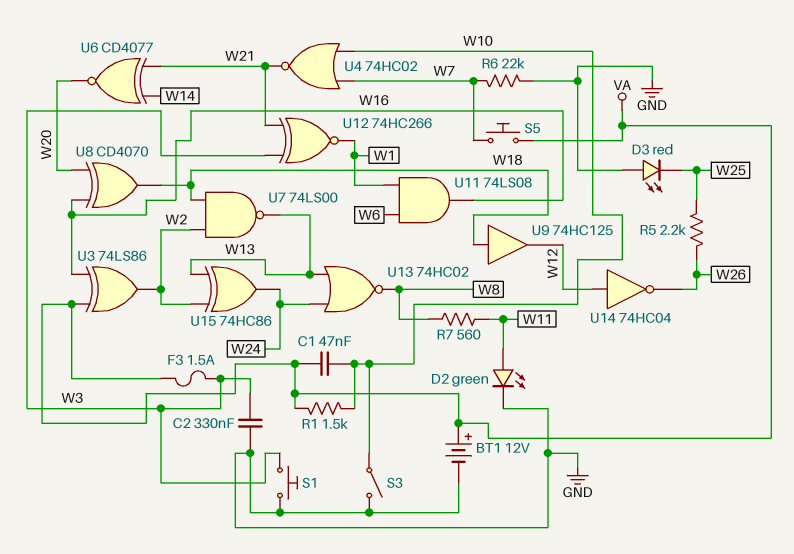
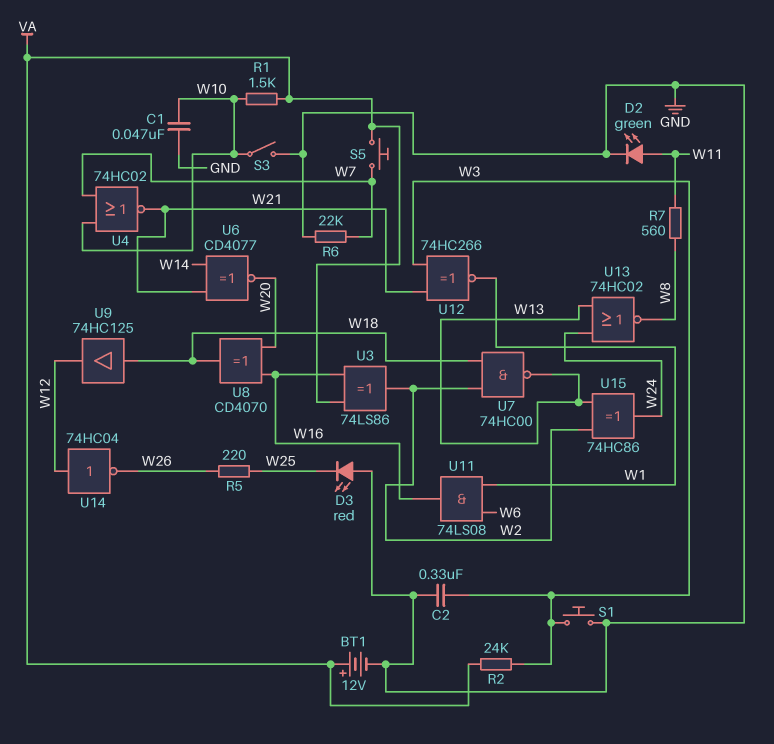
C1: 47nF (VA, W10) -> 47nF (GND, W10)
F3: 1.5A (VA, W3) -> none
R2: none -> 24k (VA, W3)
R5: 2.2k (W25, W26) -> 220 (W25, W26)
U7: NAND 74LS00 (in W2, in W18, out W13) -> NAND 74HC00 (in W2, in W18, out W13)

